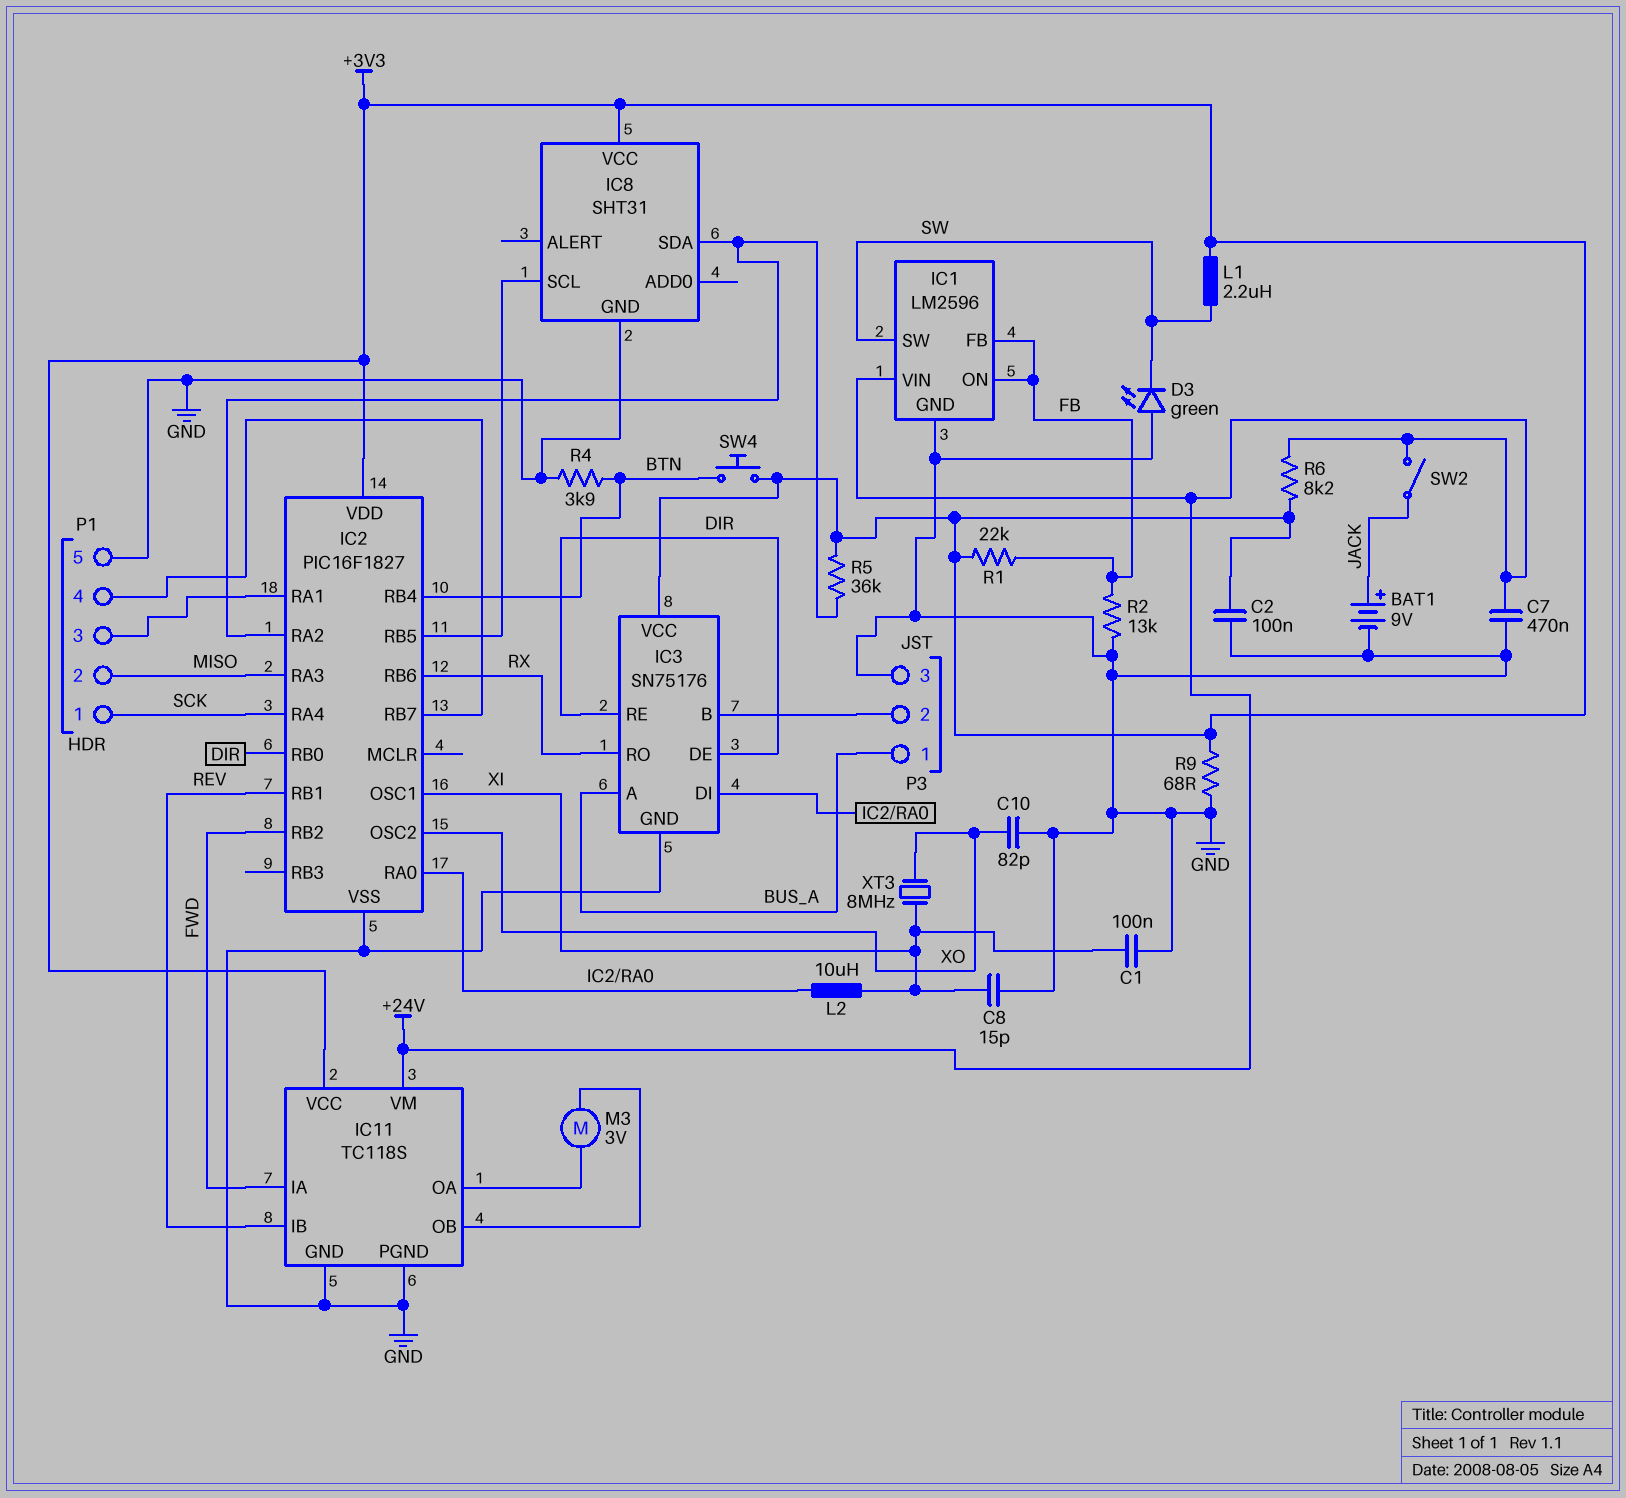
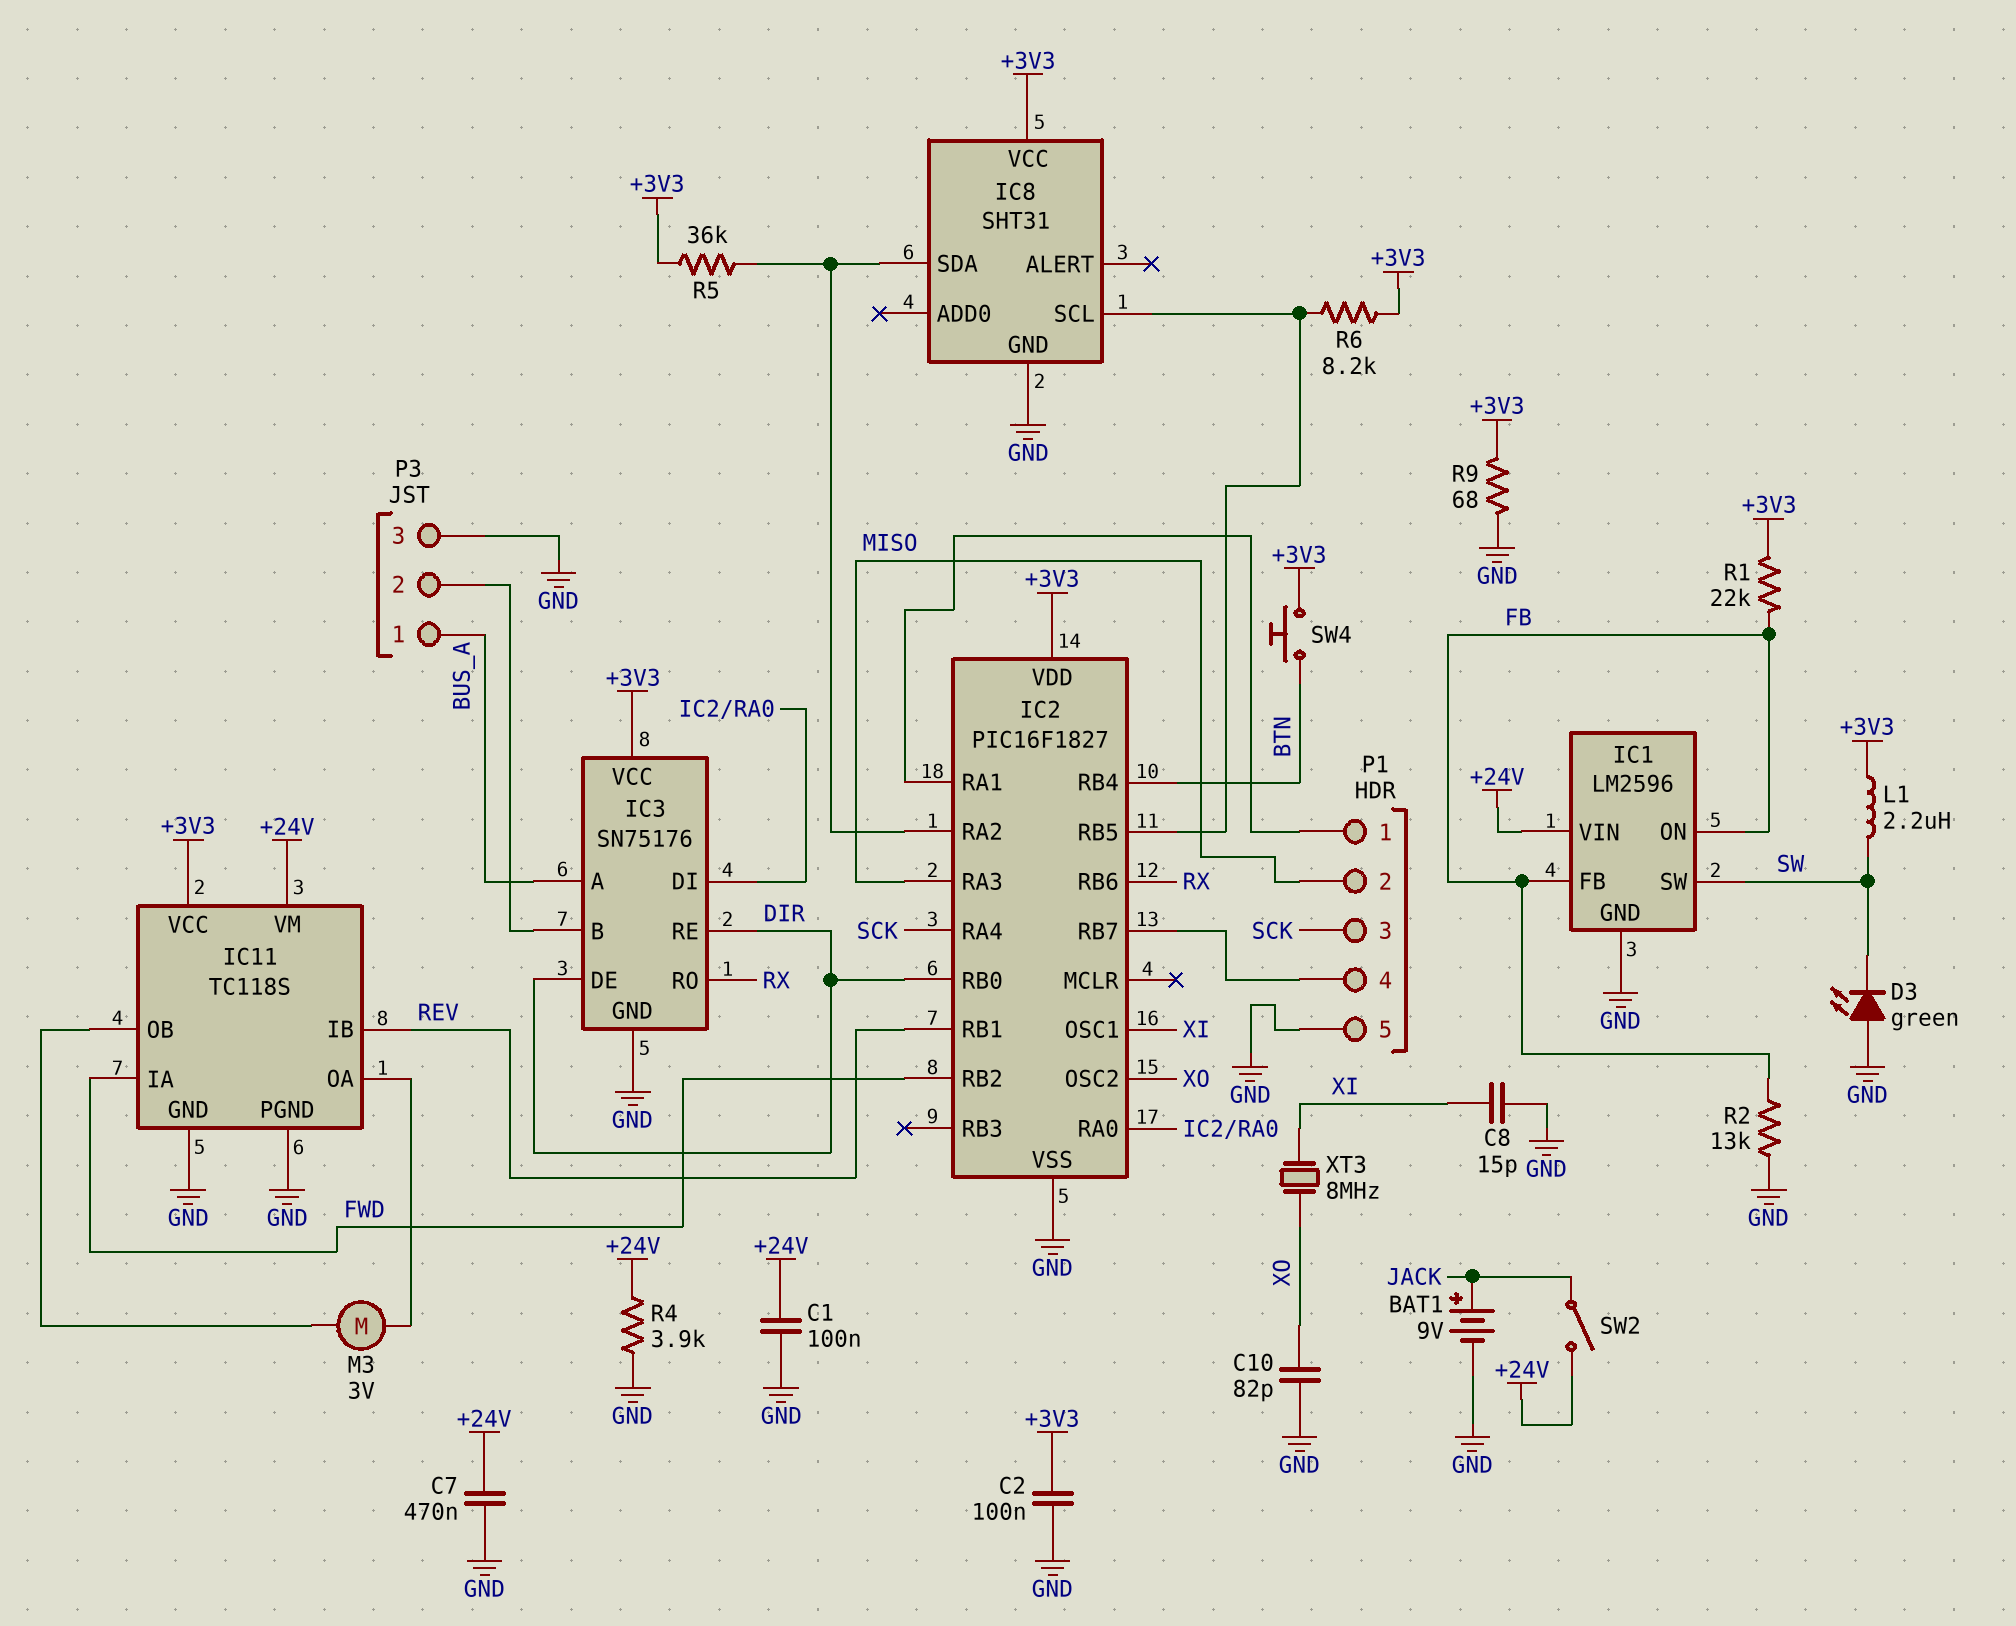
C1: 100nF (GND, XI) -> 100nF (+24V, GND)
L2: 10uH (IC2/RA0, XI) -> none
P1 pin 1: SCK -> IC2/RA1
P1 pin 3: IC2/RA1 -> SCK
R4: 3.9k (BTN, GND) -> 3.9k (+24V, GND)
R6: 8.2k (+3V3, +24V) -> 8.2k (+3V3, IC2/RB5)

